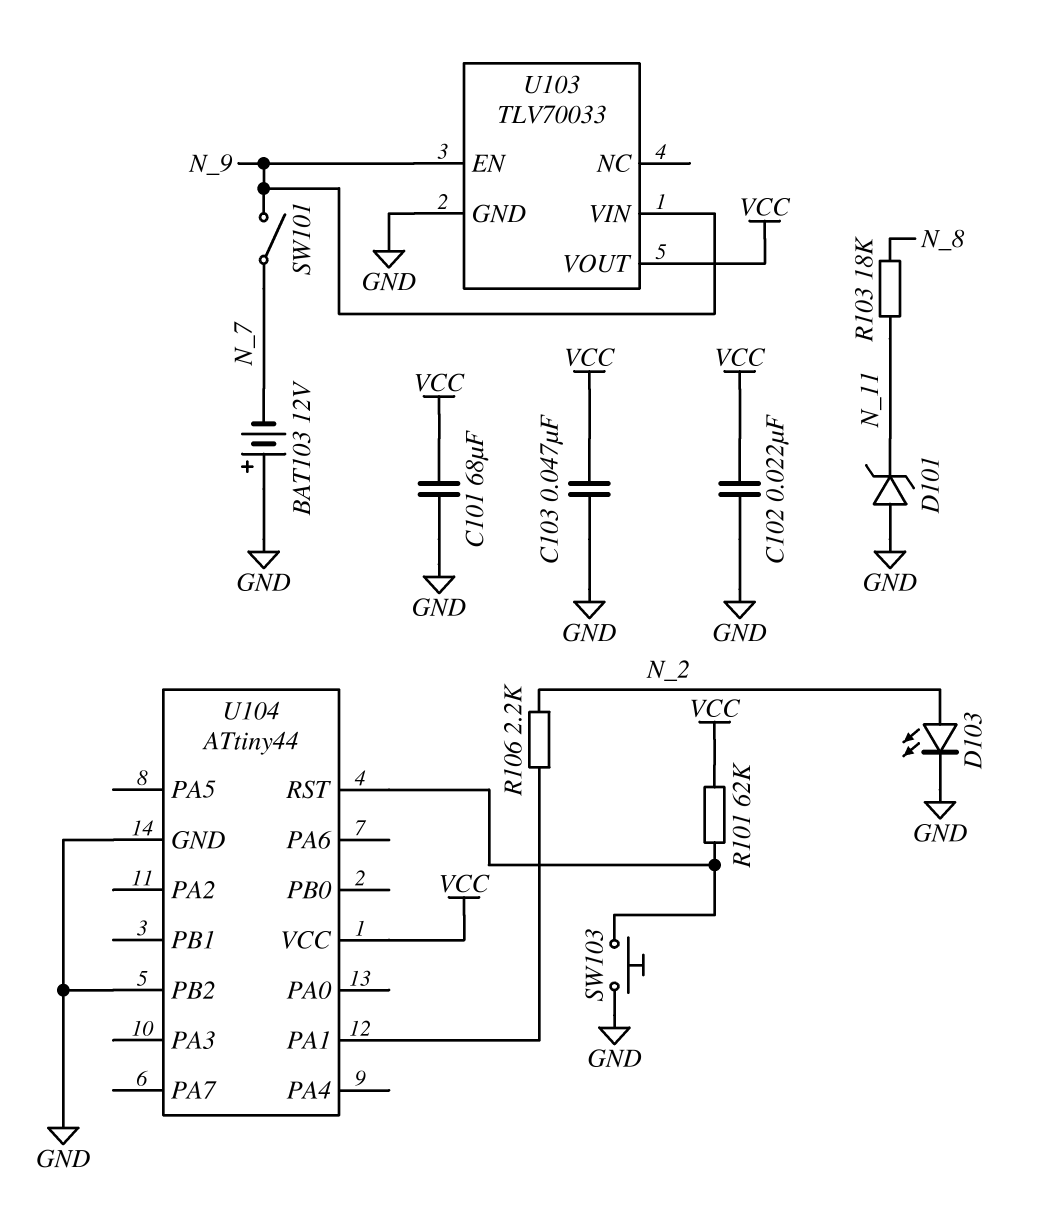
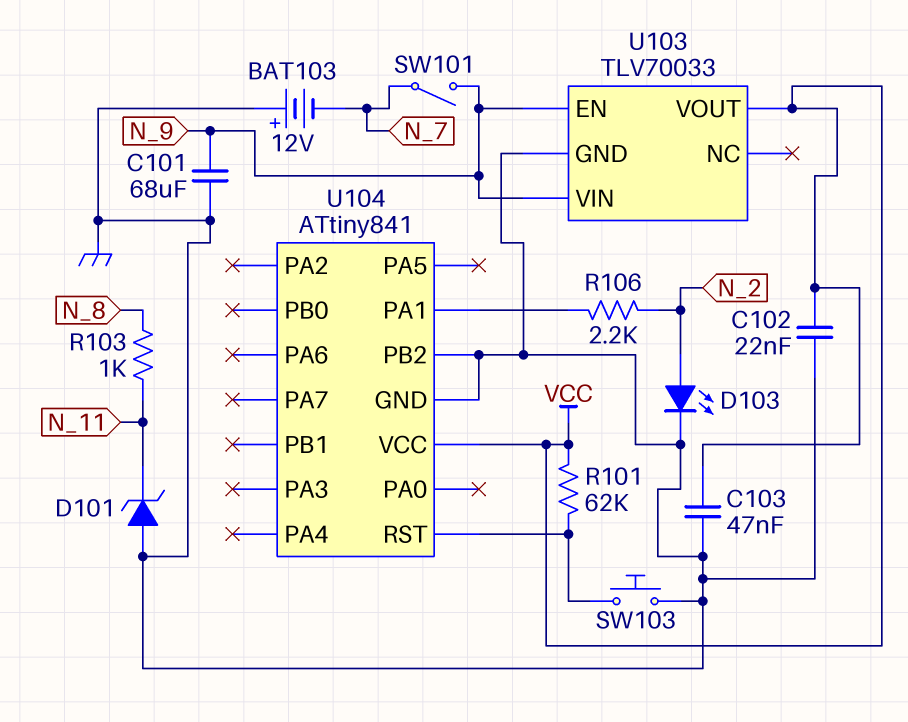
C101: 68uF (GND, VCC) -> 68uF (GND, N_9)
R103: 18k (N_8, N_11) -> 1k (N_8, N_11)
U104: ATtiny44 -> ATtiny841

